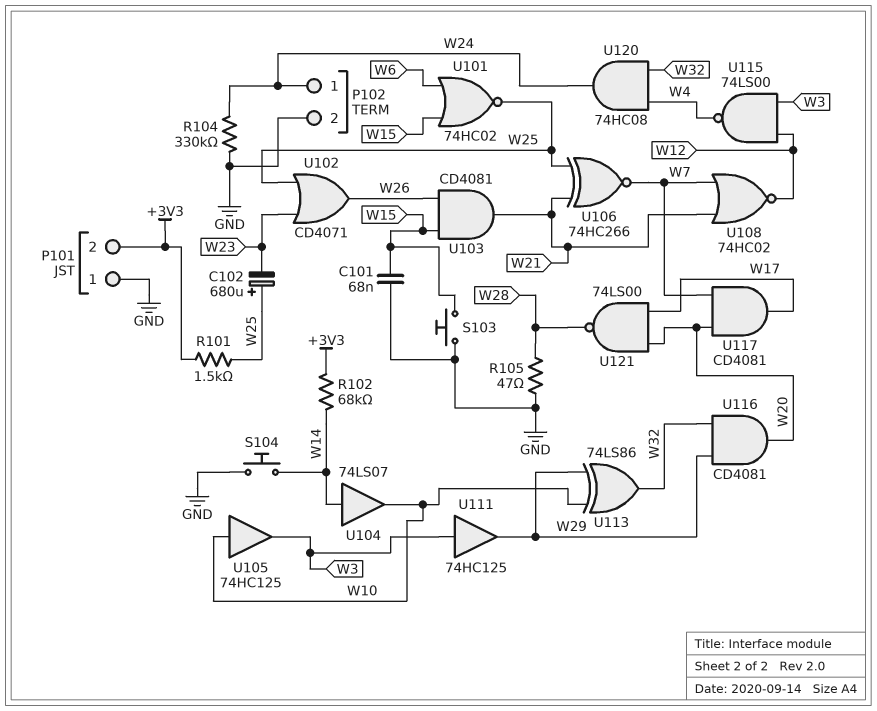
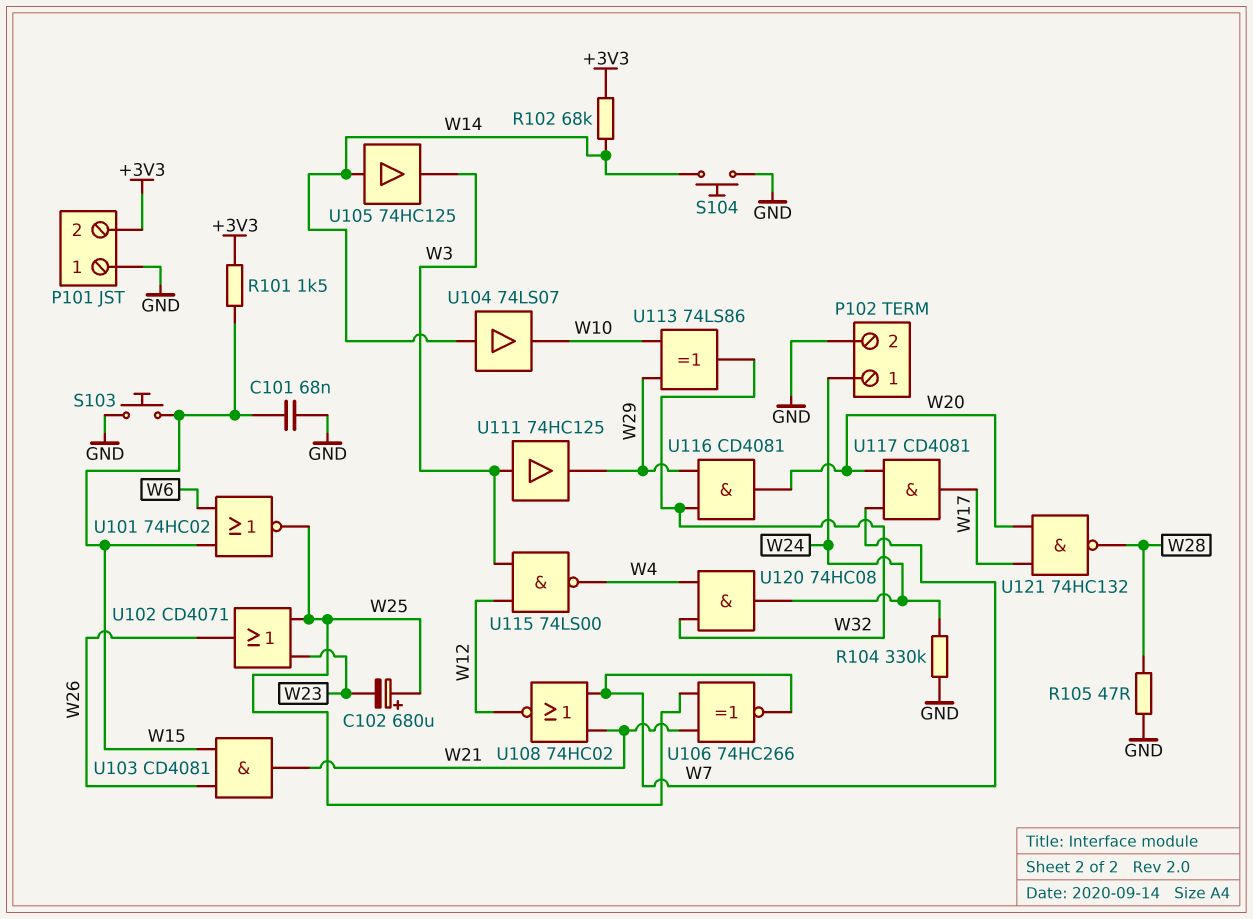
R101: 1.5k (+3V3, W25) -> 1.5k (+3V3, W15)
U105: buffer 74HC125 (in W10, out W3) -> buffer 74HC125 (in W14, out W3)
U121: NAND 74LS00 (in W17, in W20, out W28) -> NAND 74HC132 (in W17, in W20, out W28)

